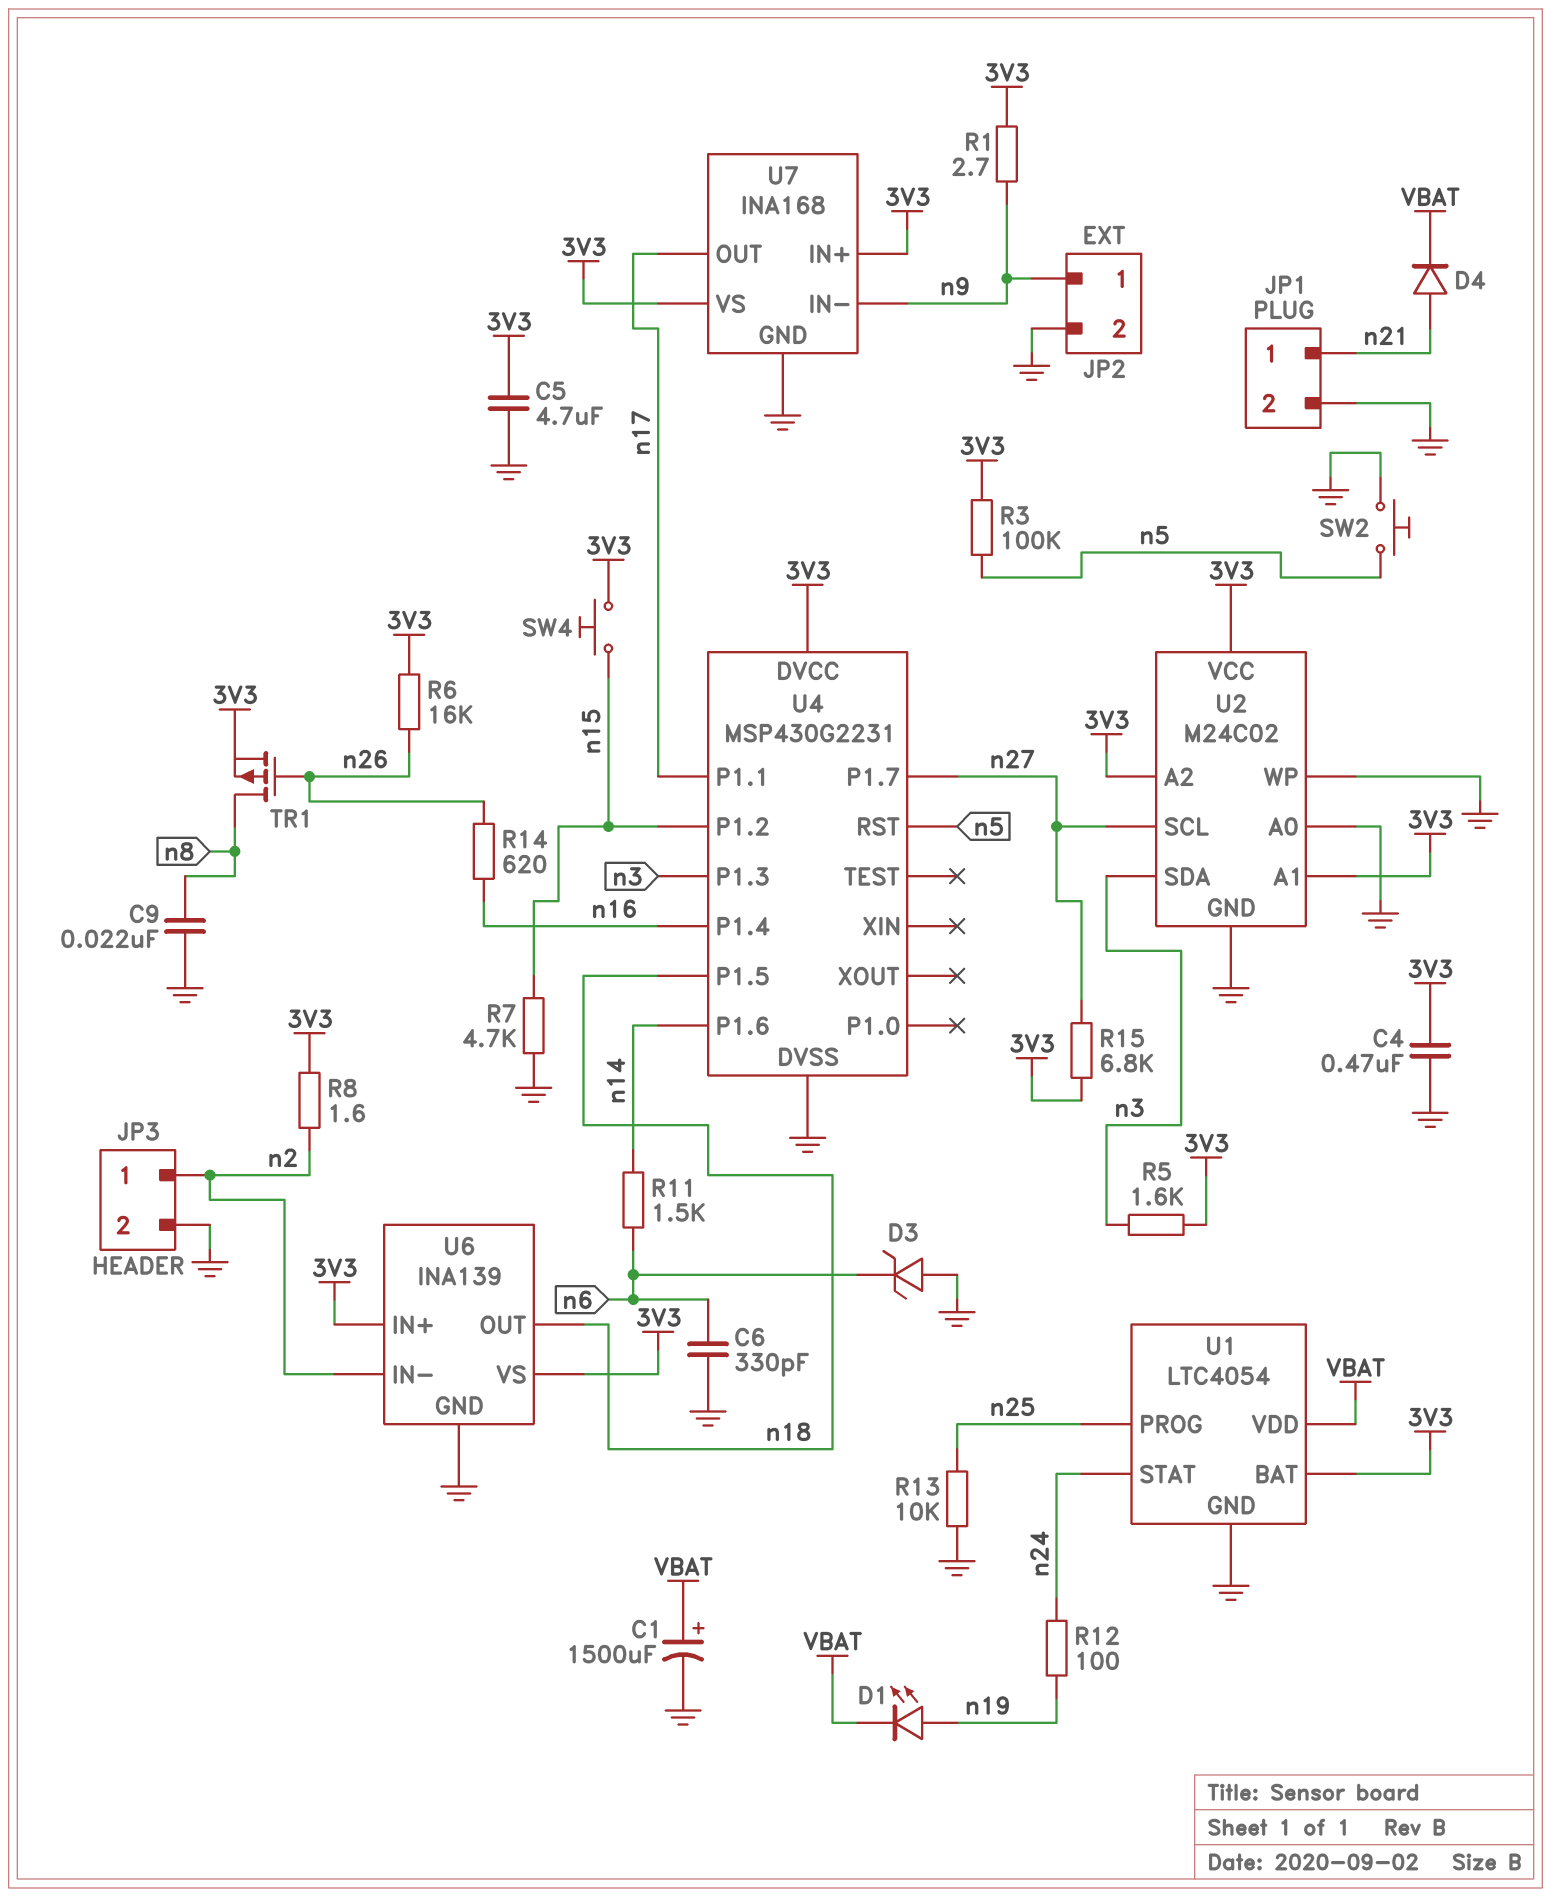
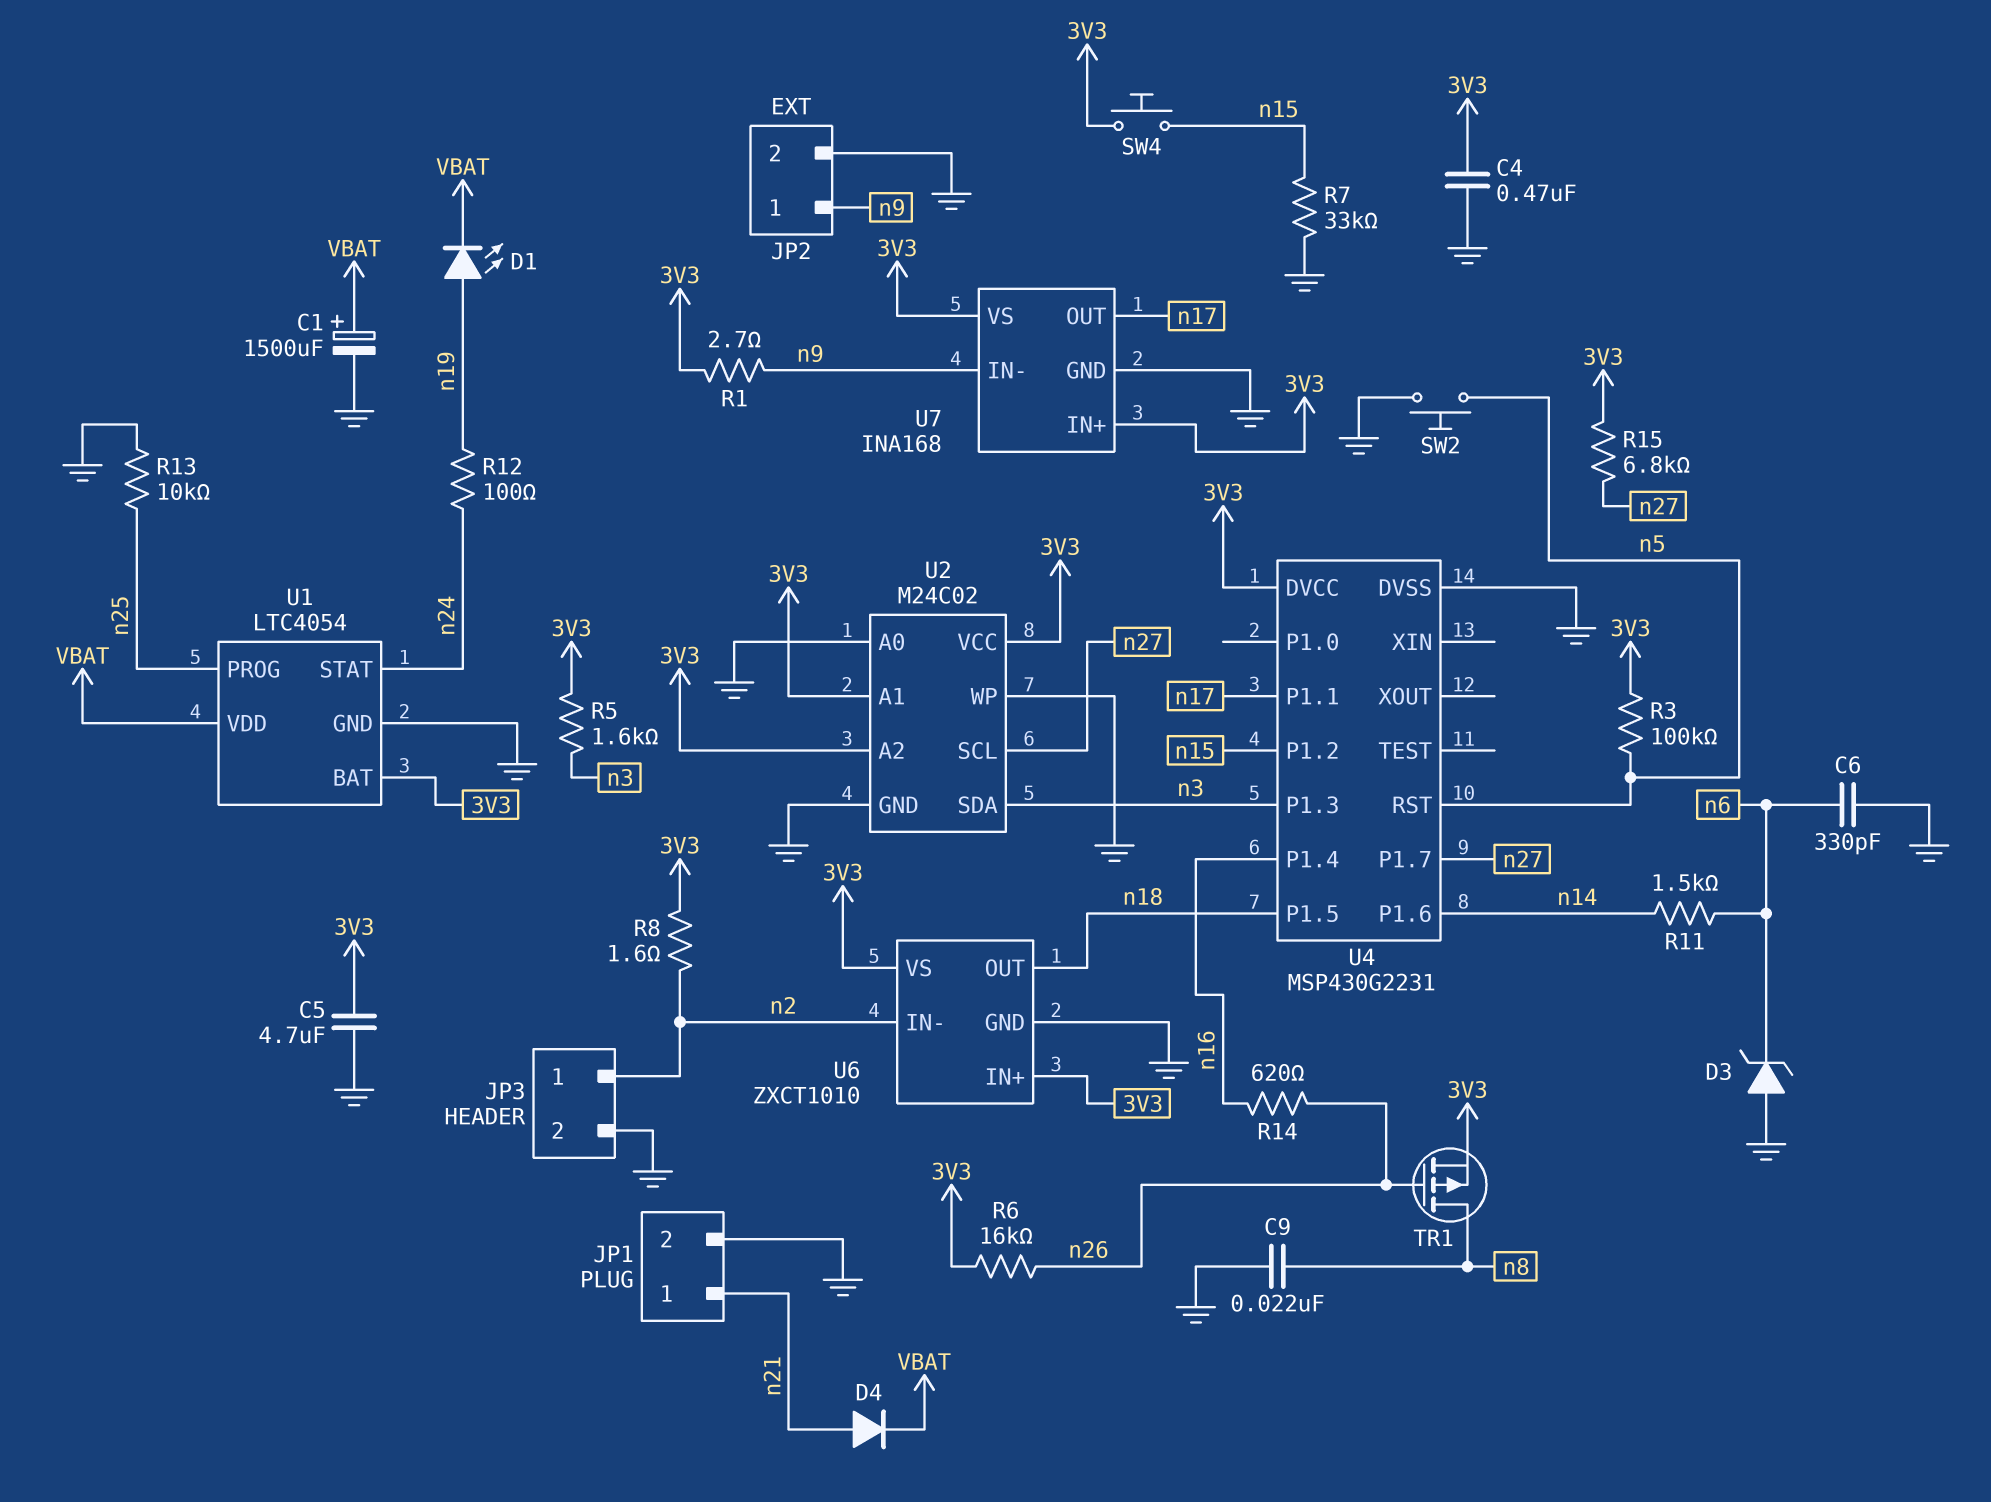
R7: 4.7k (GND, n15) -> 33k (GND, n15)
U6: INA139 -> ZXCT1010

